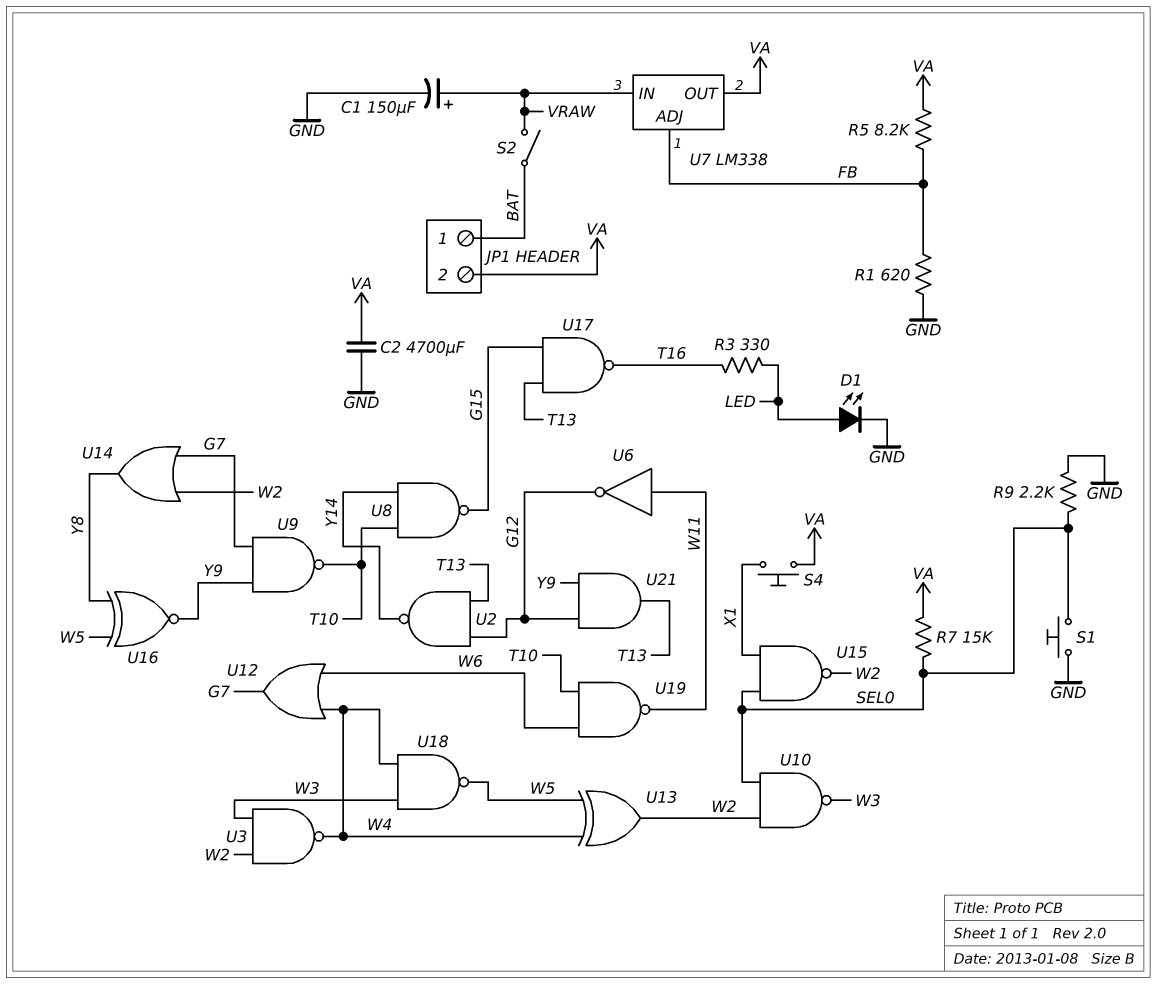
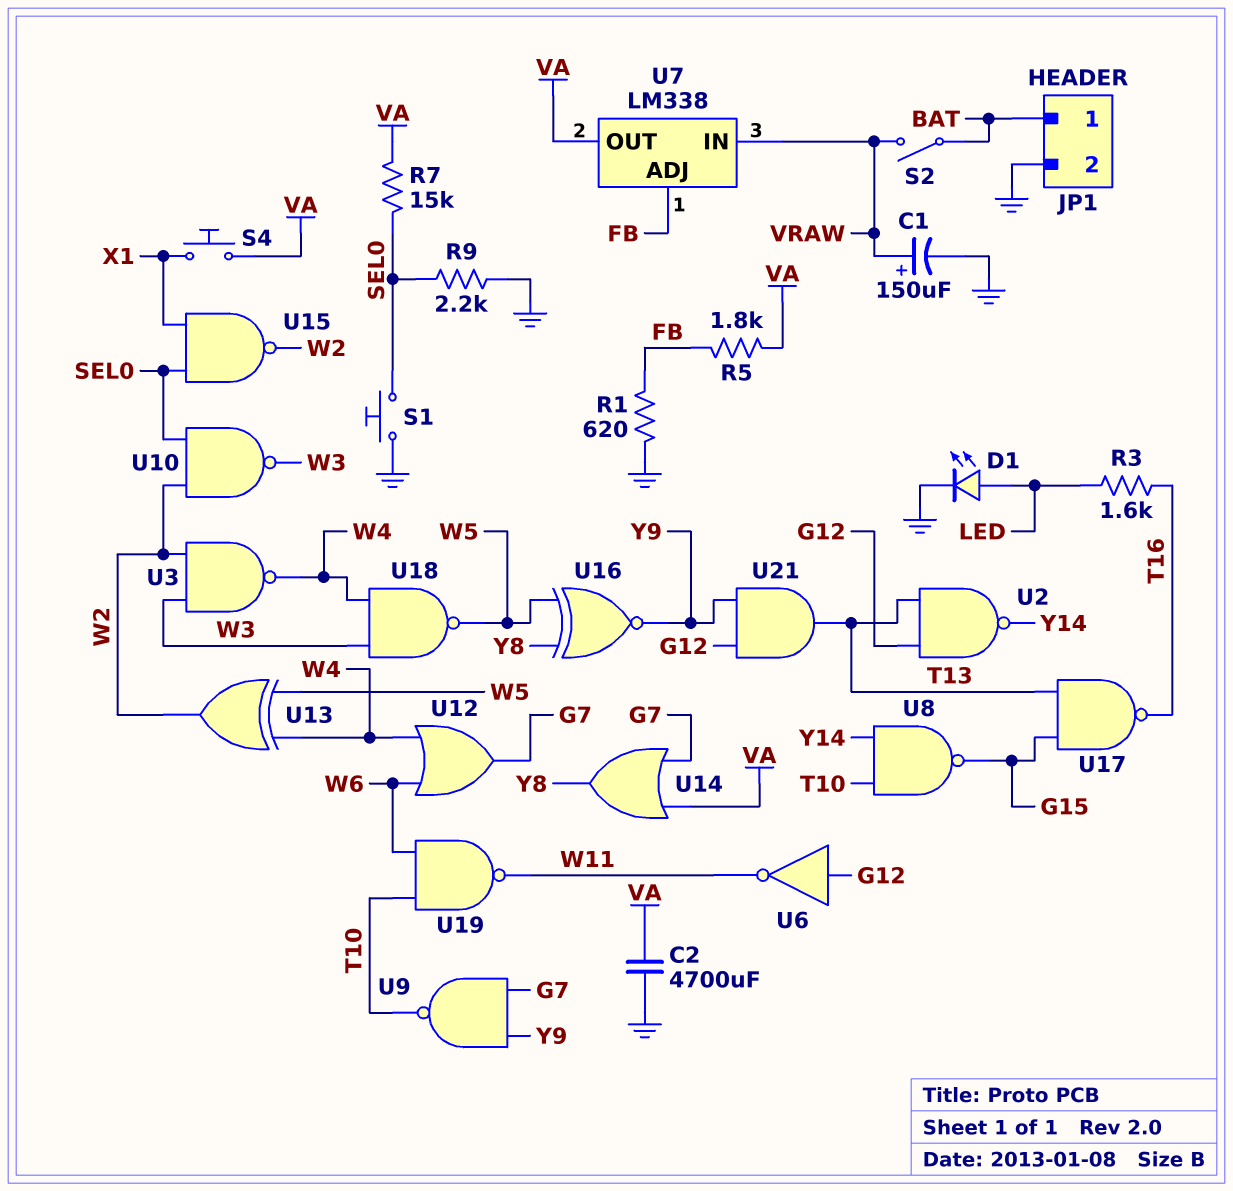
JP1 pin 2: VA -> GND
R3: 330 (LED, T16) -> 1.6k (LED, T16)
R5: 8.2k (FB, VA) -> 1.8k (FB, VA)
U6: NOT (in W11, out G12) -> NOT (in G12, out W11)
U14: OR (in G7, in W2, out Y8) -> OR (in G7, in VA, out Y8)

